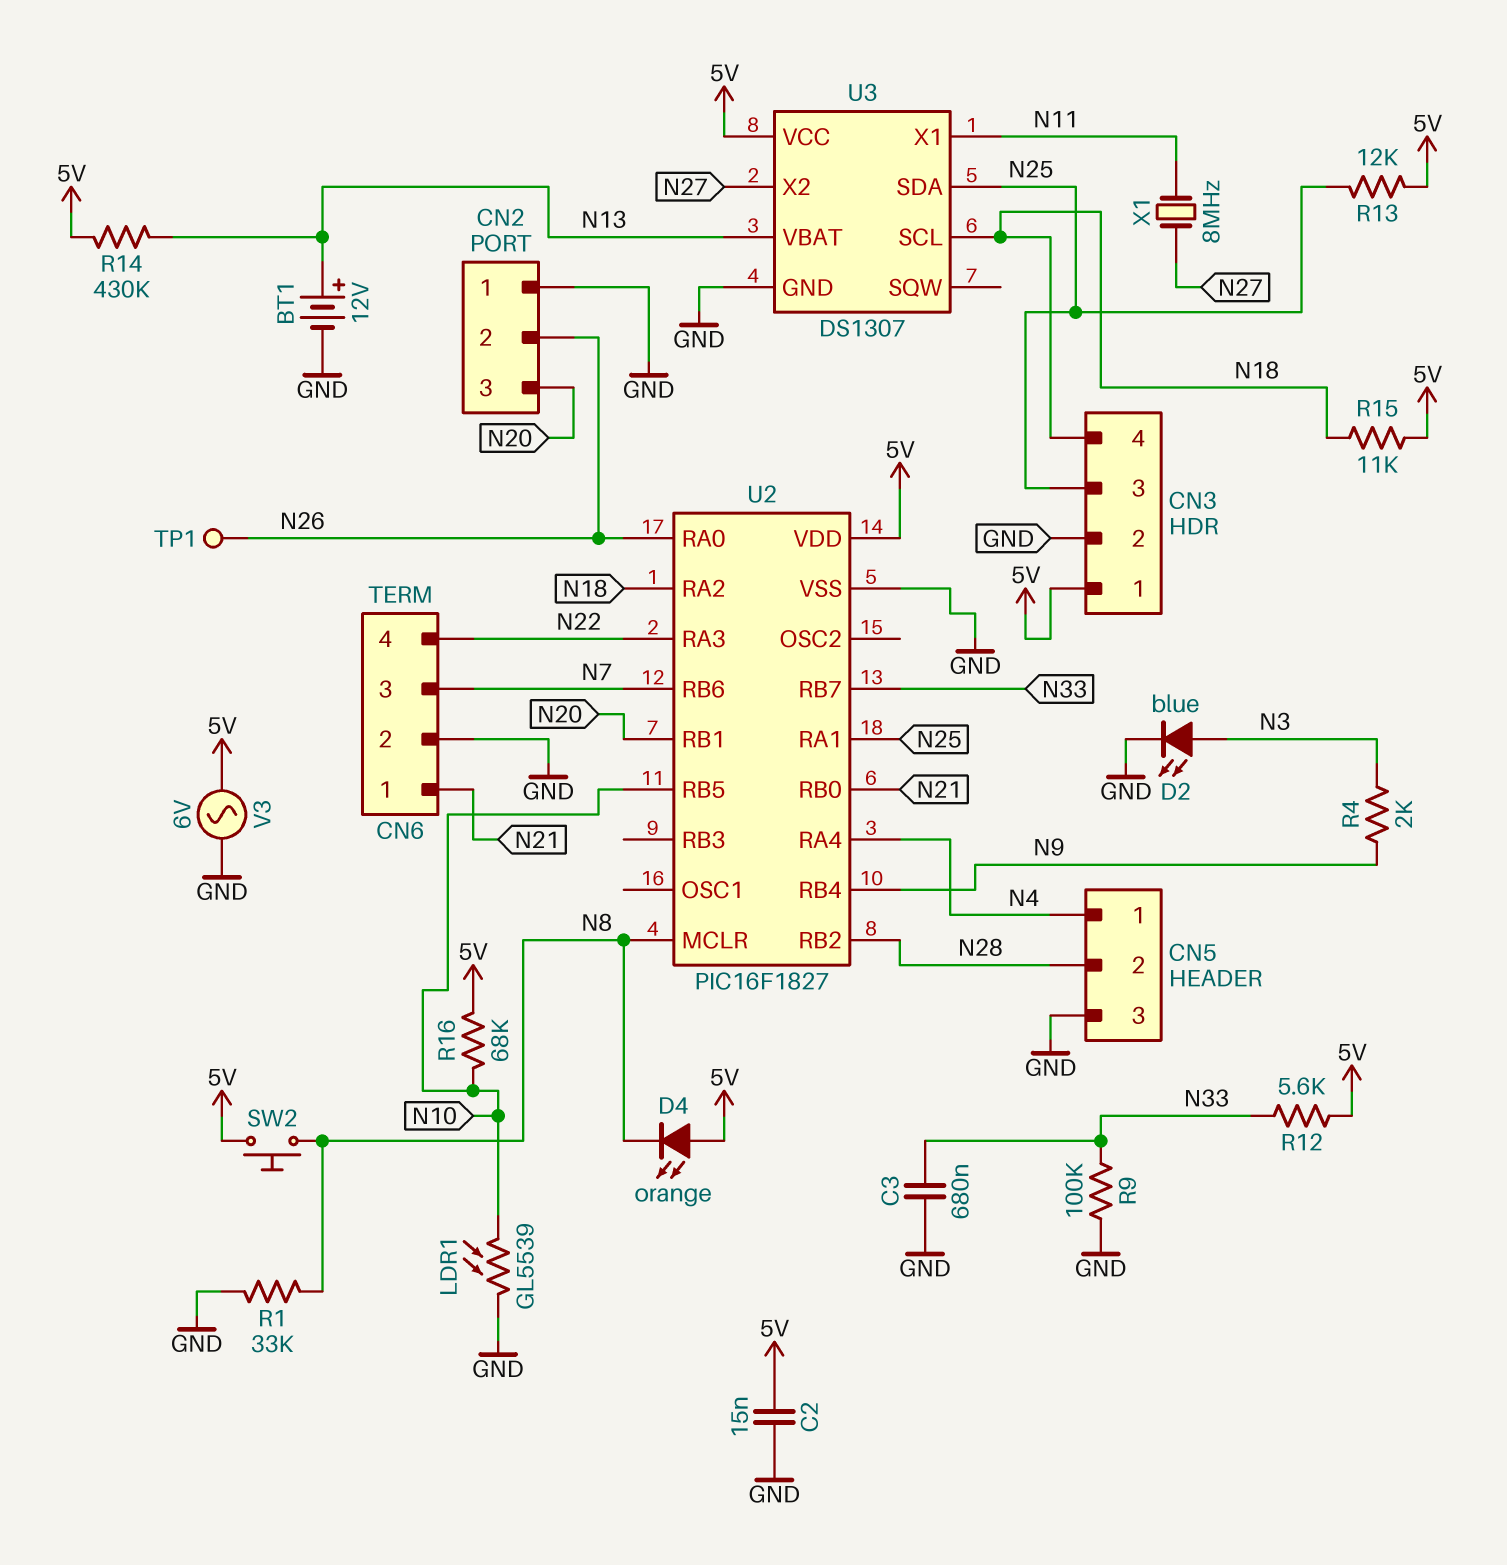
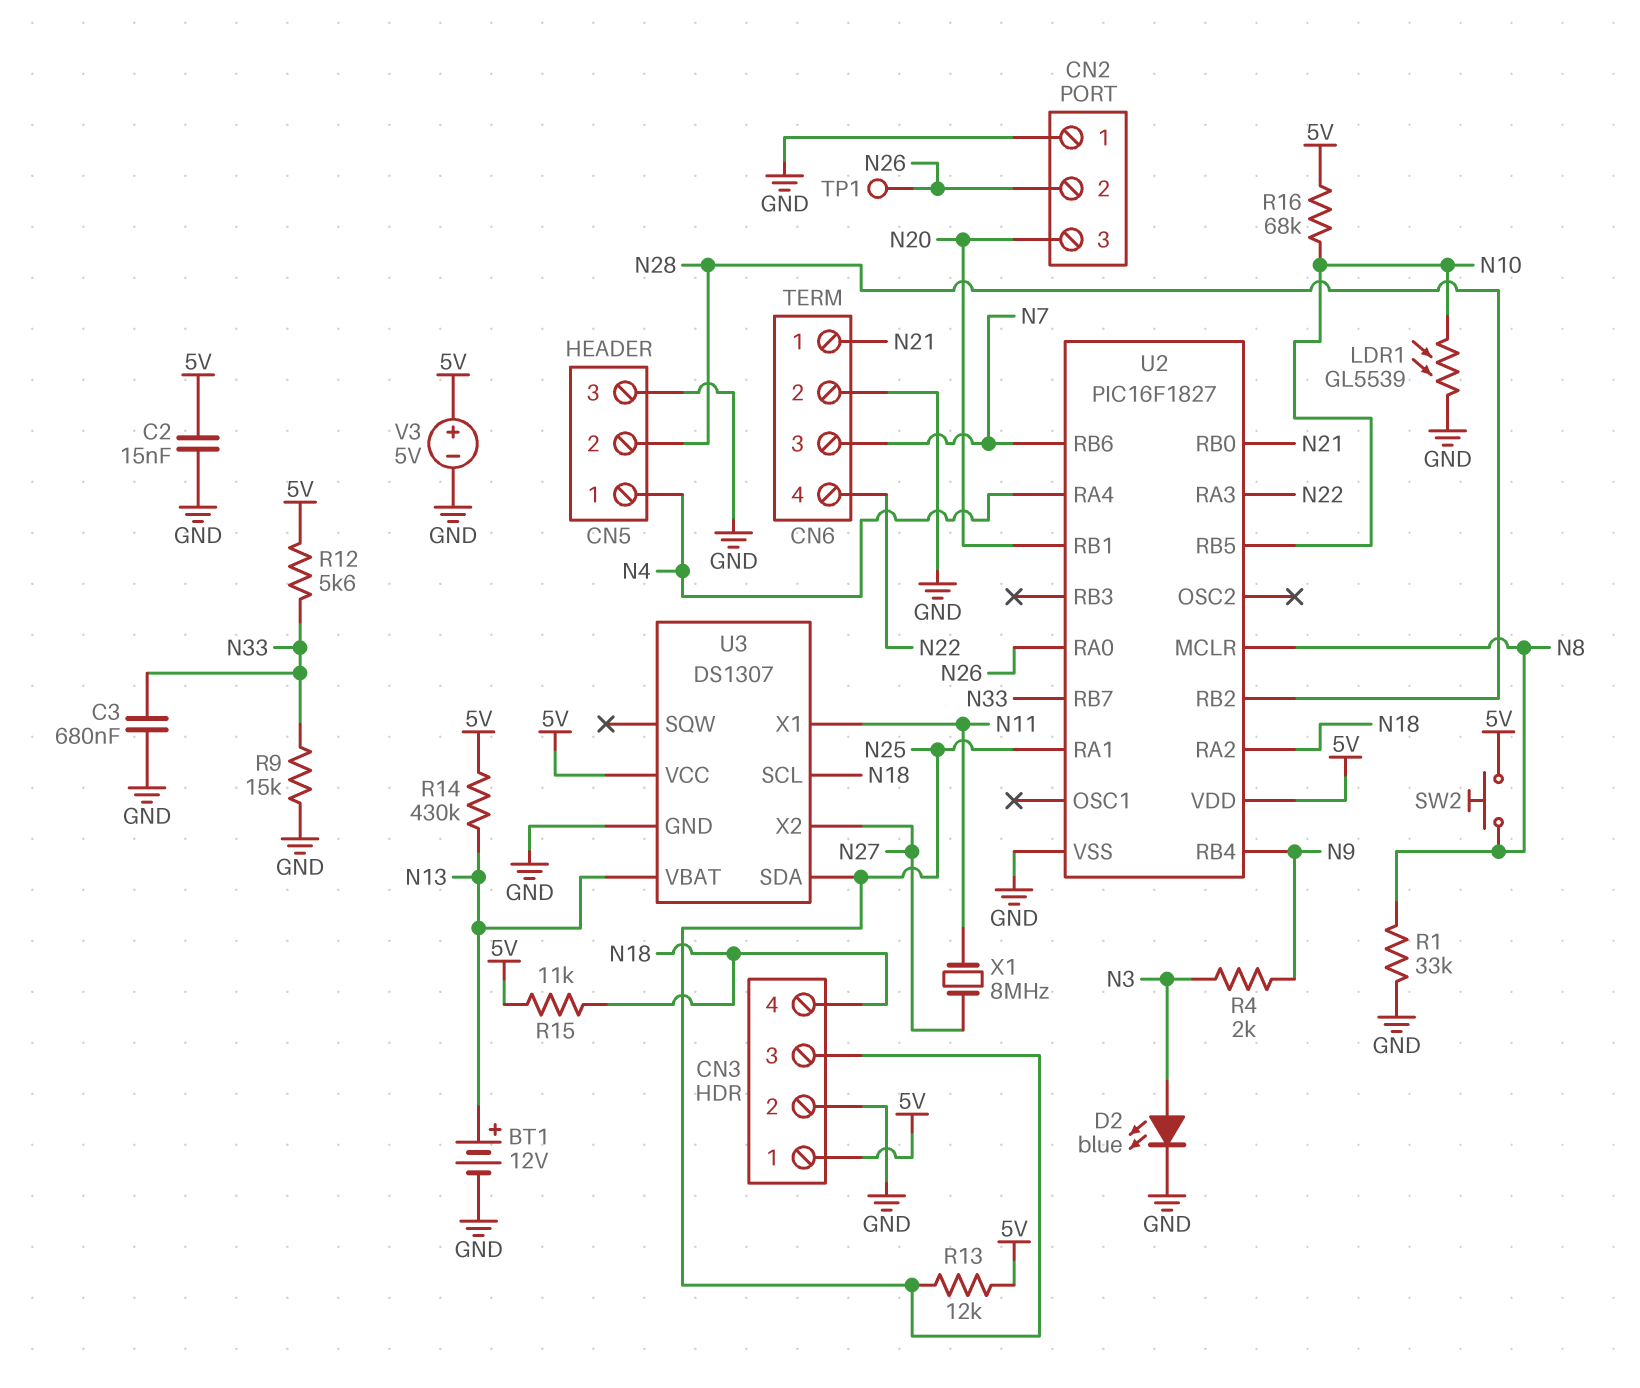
D4: LED orange (A 5V, K N8) -> none
R9: 100k (GND, N33) -> 15k (GND, N33)
V3: AC 6V (5V, GND) -> 5V (plus 5V, minus GND)

